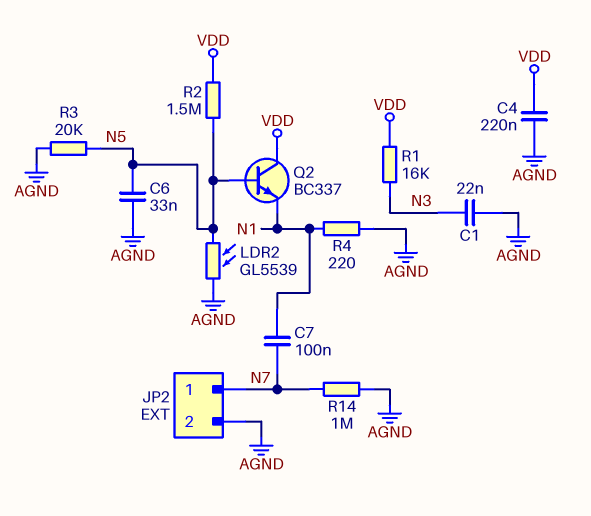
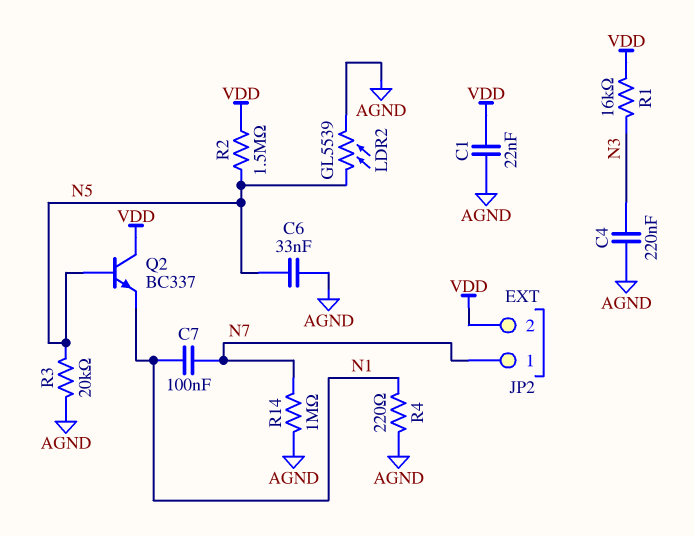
C1: 22nF (AGND, N3) -> 22nF (AGND, VDD)
C4: 220nF (AGND, VDD) -> 220nF (AGND, N3)
JP2 pin 2: AGND -> VDD

